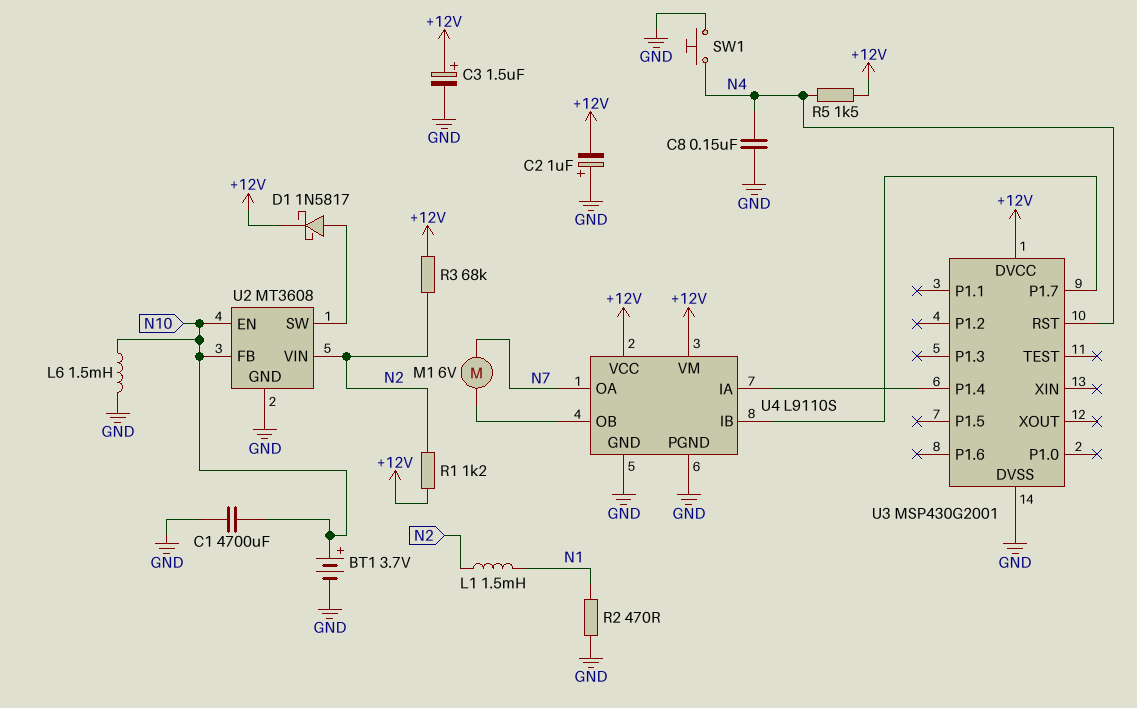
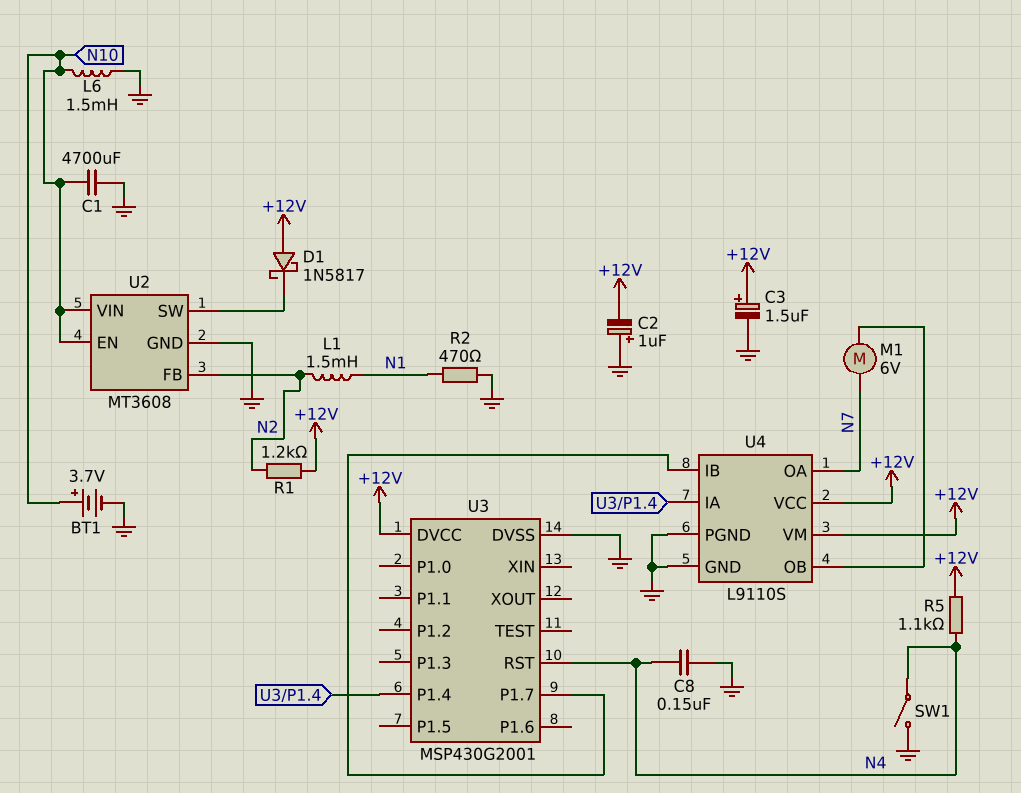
D1: schottky 1N5817 (A U2/SW, K +12V) -> schottky 1N5817 (A +12V, K U2/SW)
R3: 68k (+12V, N2) -> none
R5: 1.5k (+12V, N4) -> 1.1k (+12V, N4)
SW1: button (GND, N4) -> switch (GND, N4)
U2 pin FB: N10 -> N2
U2 pin VIN: N2 -> N10

